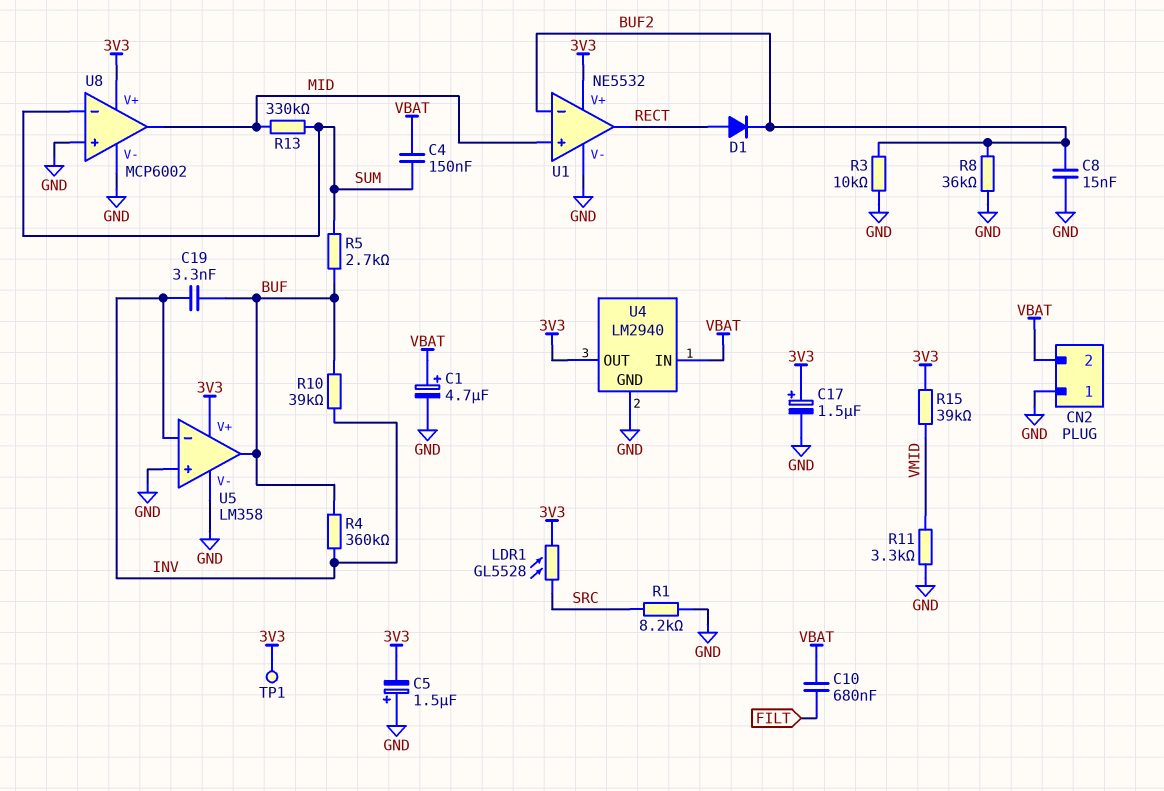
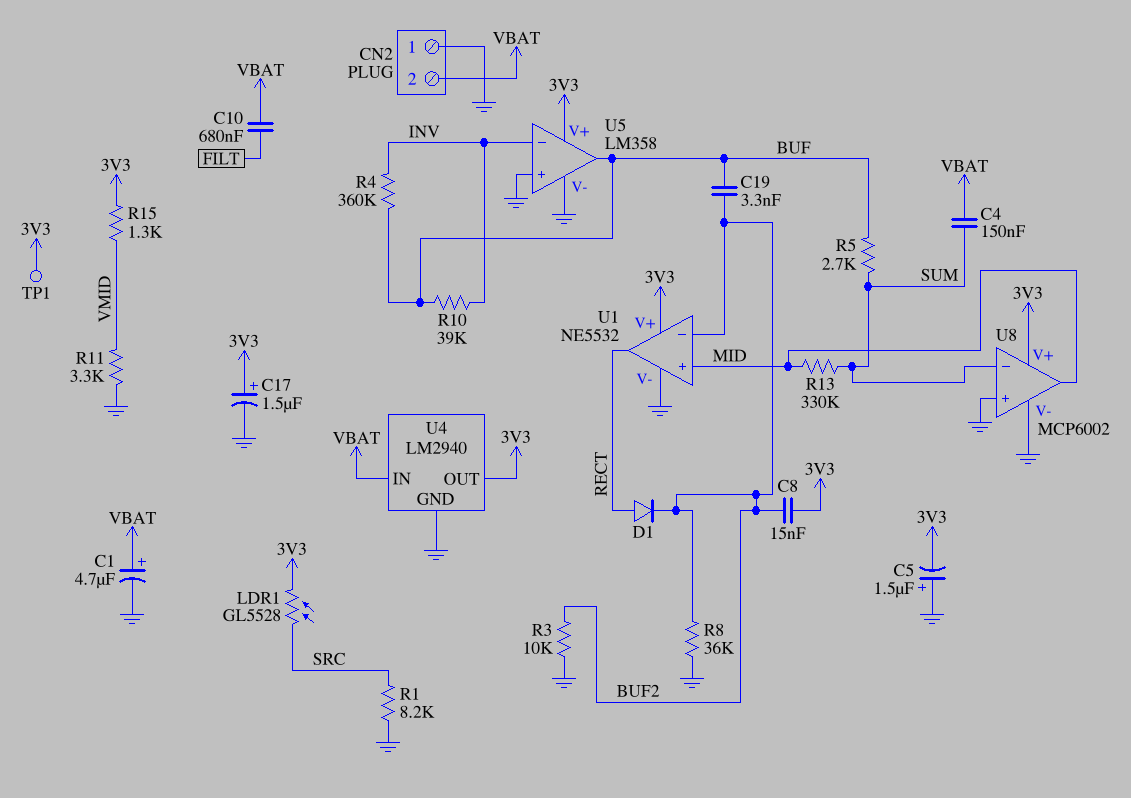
C8: 15nF (BUF2, GND) -> 15nF (3V3, BUF2)
C19: 3.3nF (BUF, INV) -> 3.3nF (BUF, BUF2)
R15: 39k (3V3, VMID) -> 1.3k (3V3, VMID)

